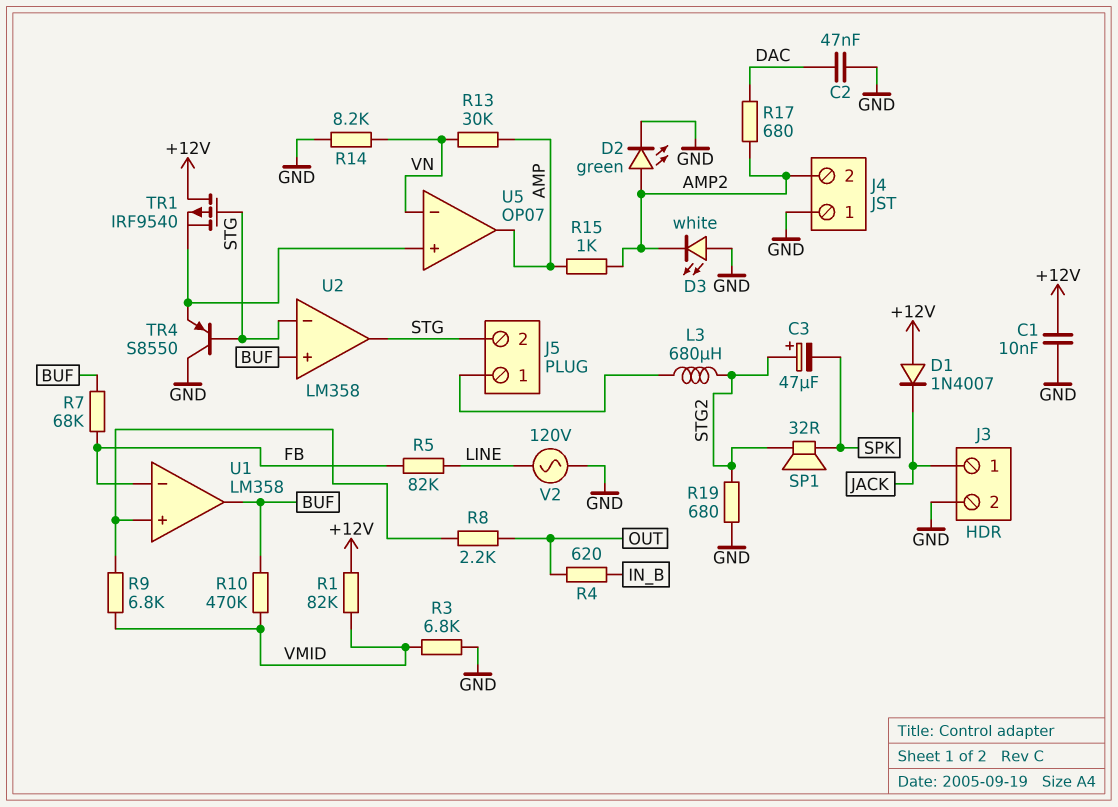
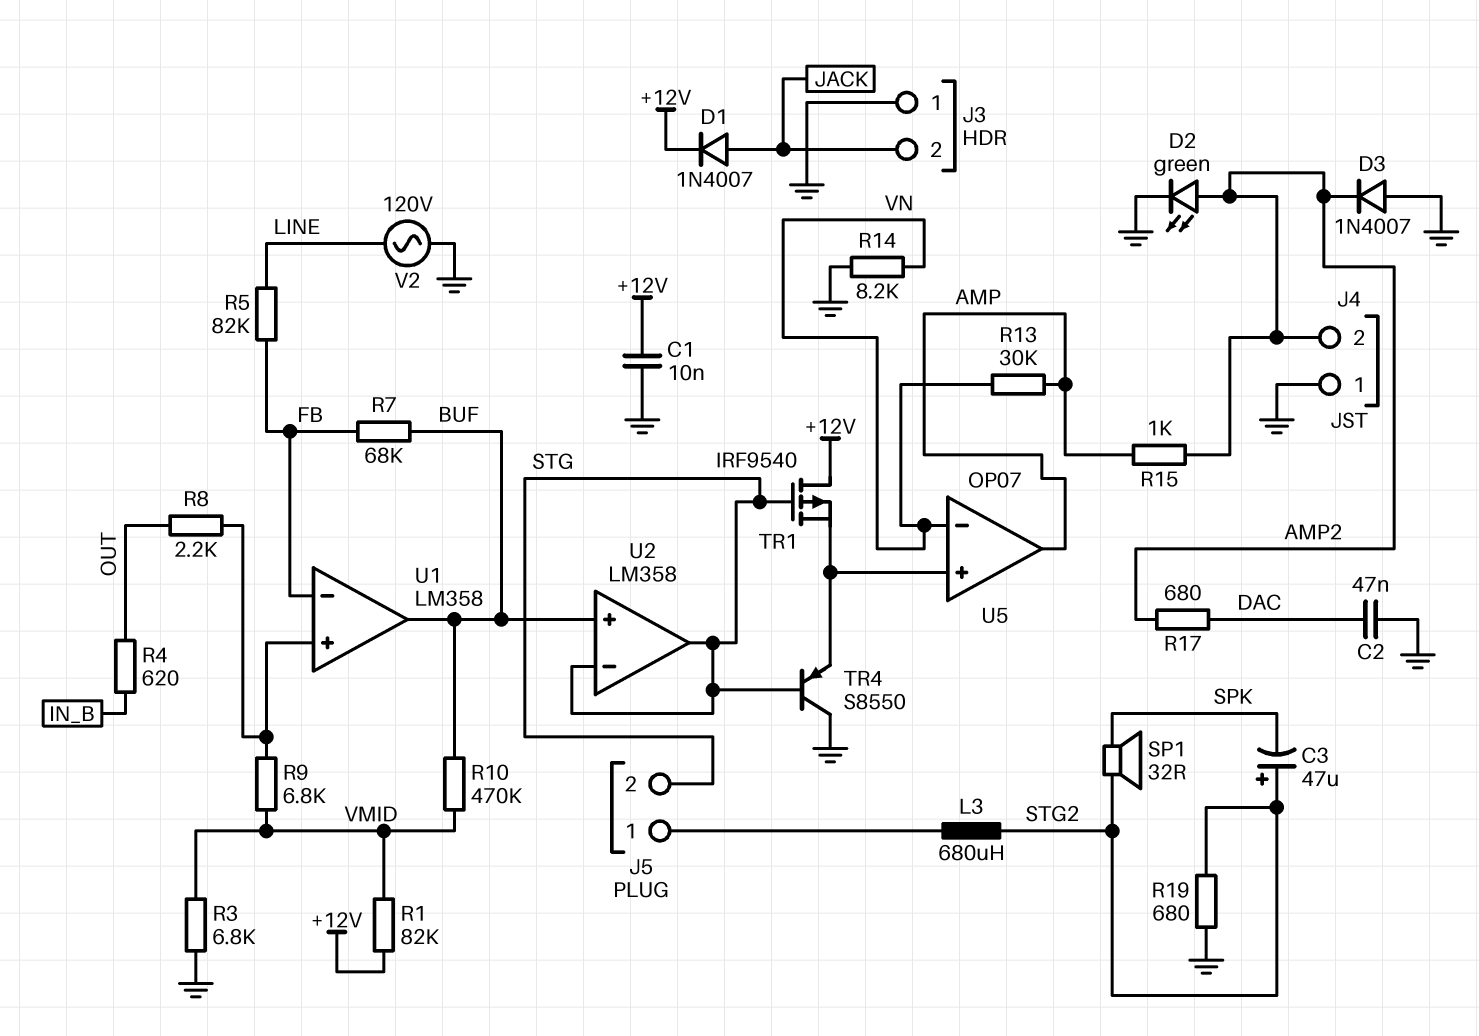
D1: diode 1N4007 (A +12V, K JACK) -> diode 1N4007 (A JACK, K +12V)
D3: LED white (A GND, K AMP2) -> diode 1N4007 (A GND, K AMP2)
J3 pin 1: JACK -> GND
J3 pin 2: GND -> JACK

